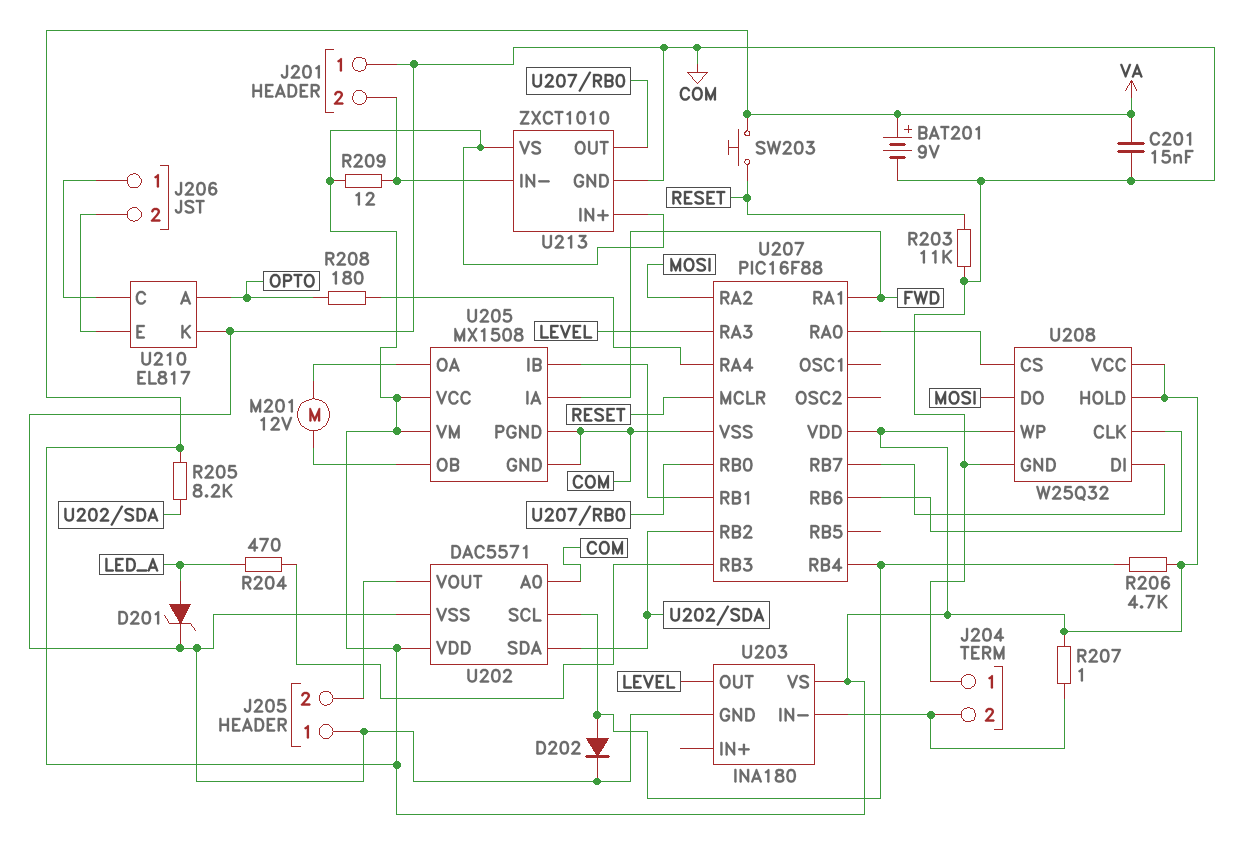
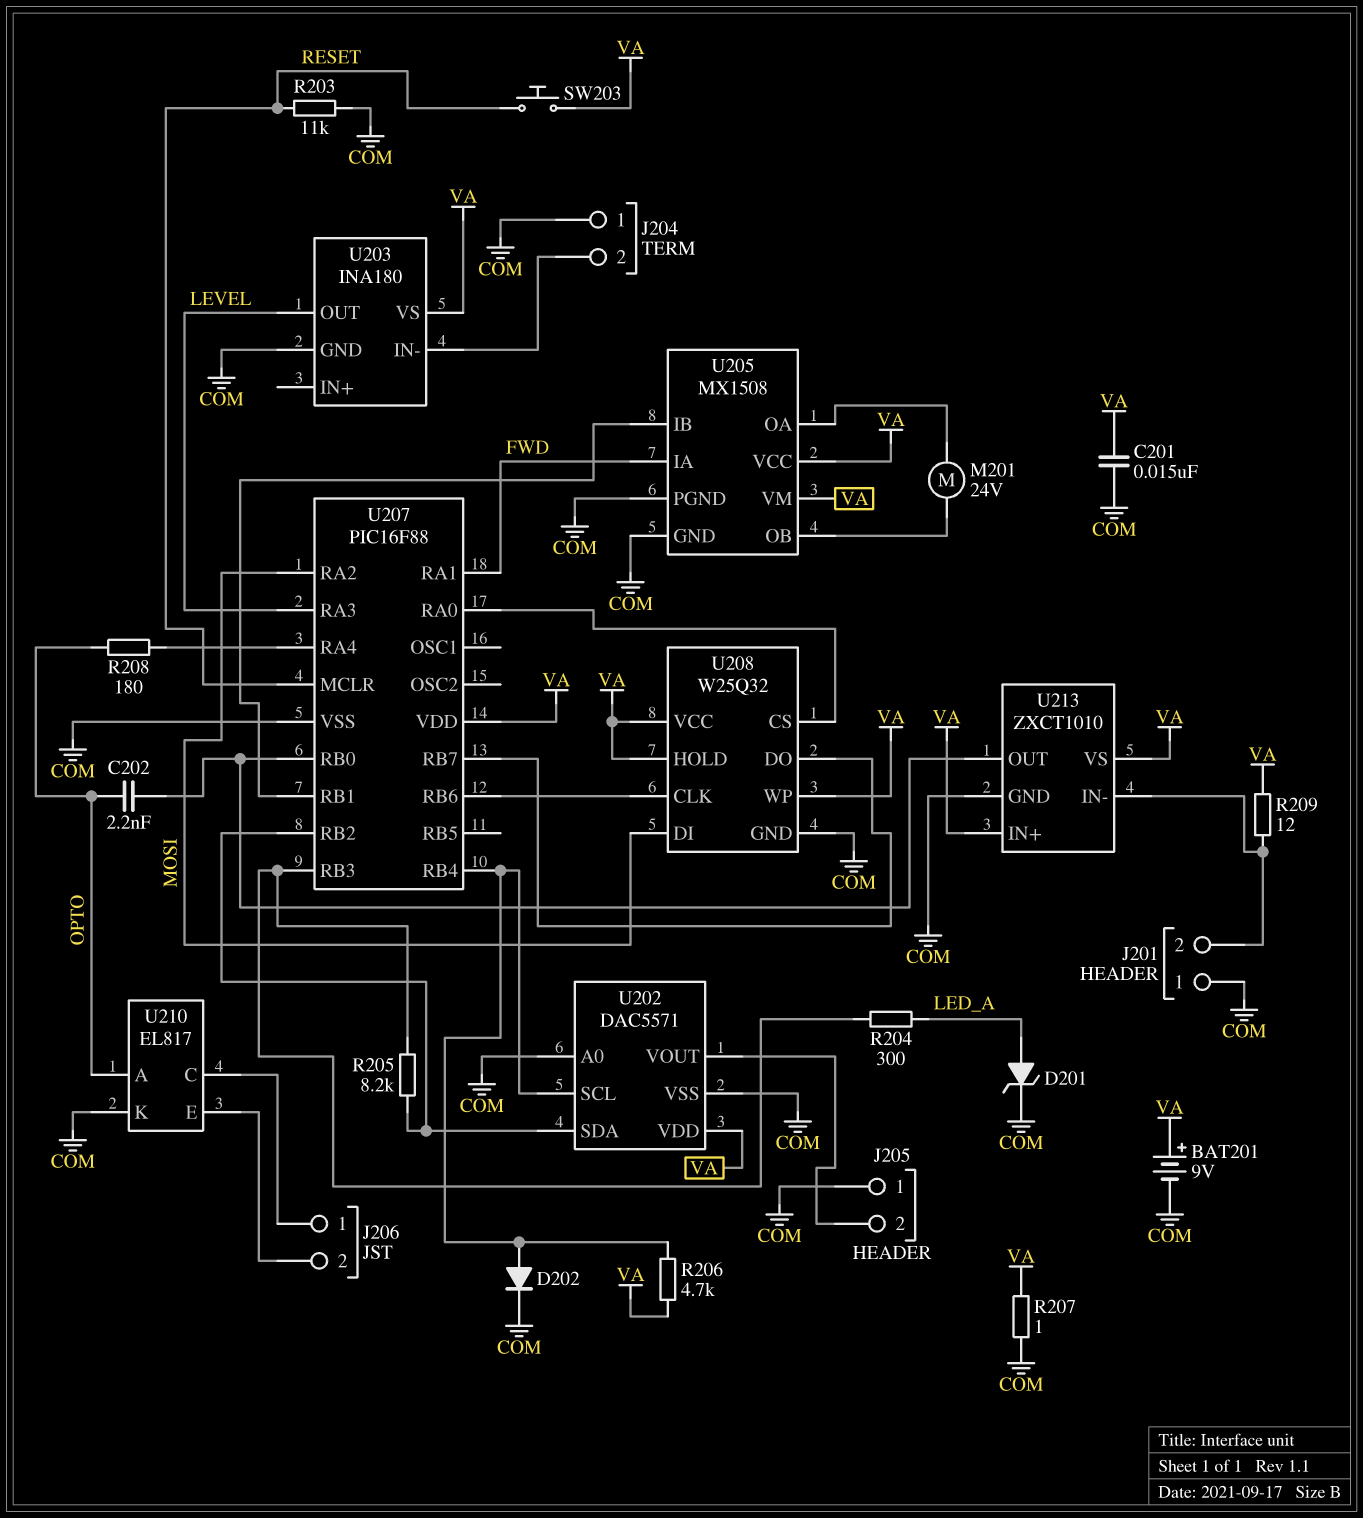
C202: none -> 2.2nF (OPTO, U207/RB0)
M201: motor 12V (U205/OA, U205/OB) -> motor 24V (U205/OA, U205/OB)
R204: 470 (LED_A, U207/RB3) -> 300 (LED_A, U207/RB3)
R205: 8.2k (U202/SDA, VA) -> 8.2k (U202/SDA, U207/RB3)
R207: 1 (J204/2, VA) -> 1 (COM, VA)
U208 pin DI: U207/RB7 -> MOSI
U208 pin DO: MOSI -> U207/RB7

